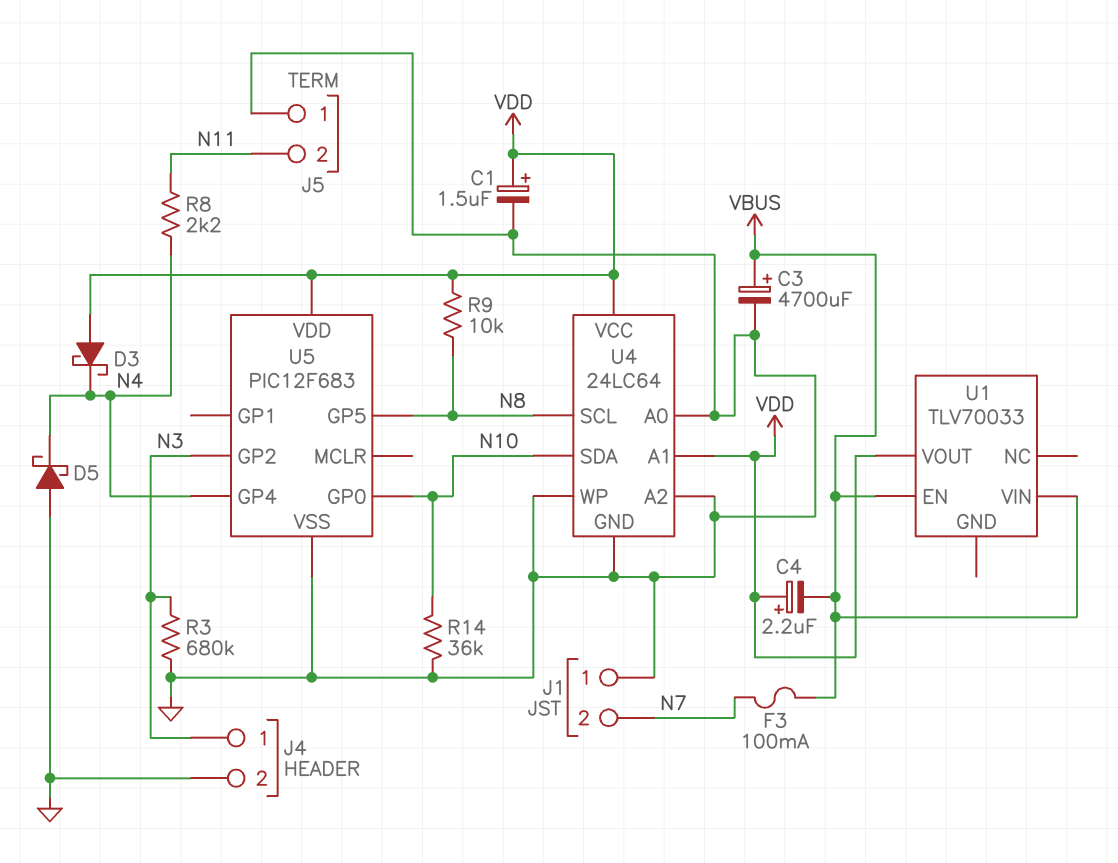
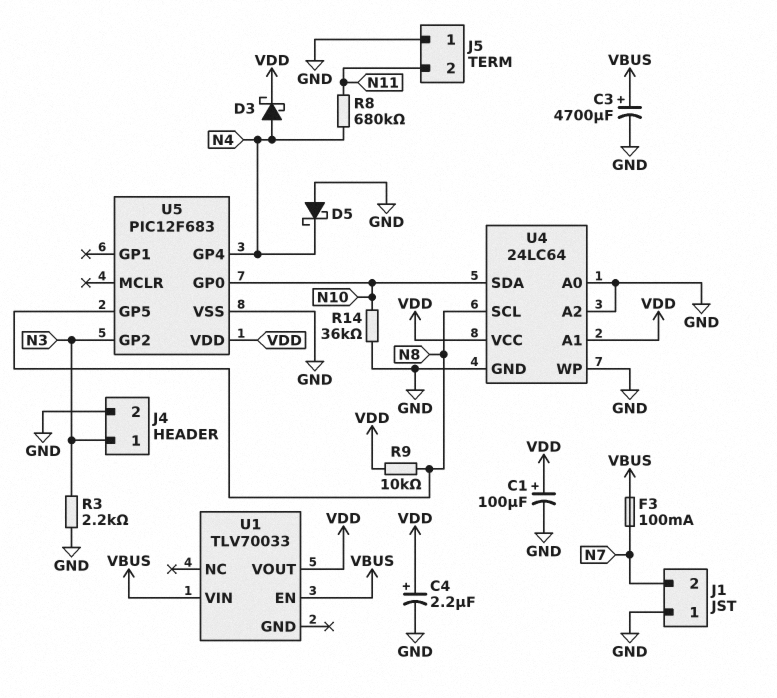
C1: 1.5uF (plus VDD, minus GND) -> 100uF (plus VDD, minus GND)
C4: 2.2uF (plus VDD, minus VBUS) -> 2.2uF (plus VDD, minus GND)
D3: schottky (A VDD, K N4) -> schottky (A N4, K VDD)
R3: 680k (GND, N3) -> 2.2k (GND, N3)
R8: 2.2k (N4, N11) -> 680k (N4, N11)

